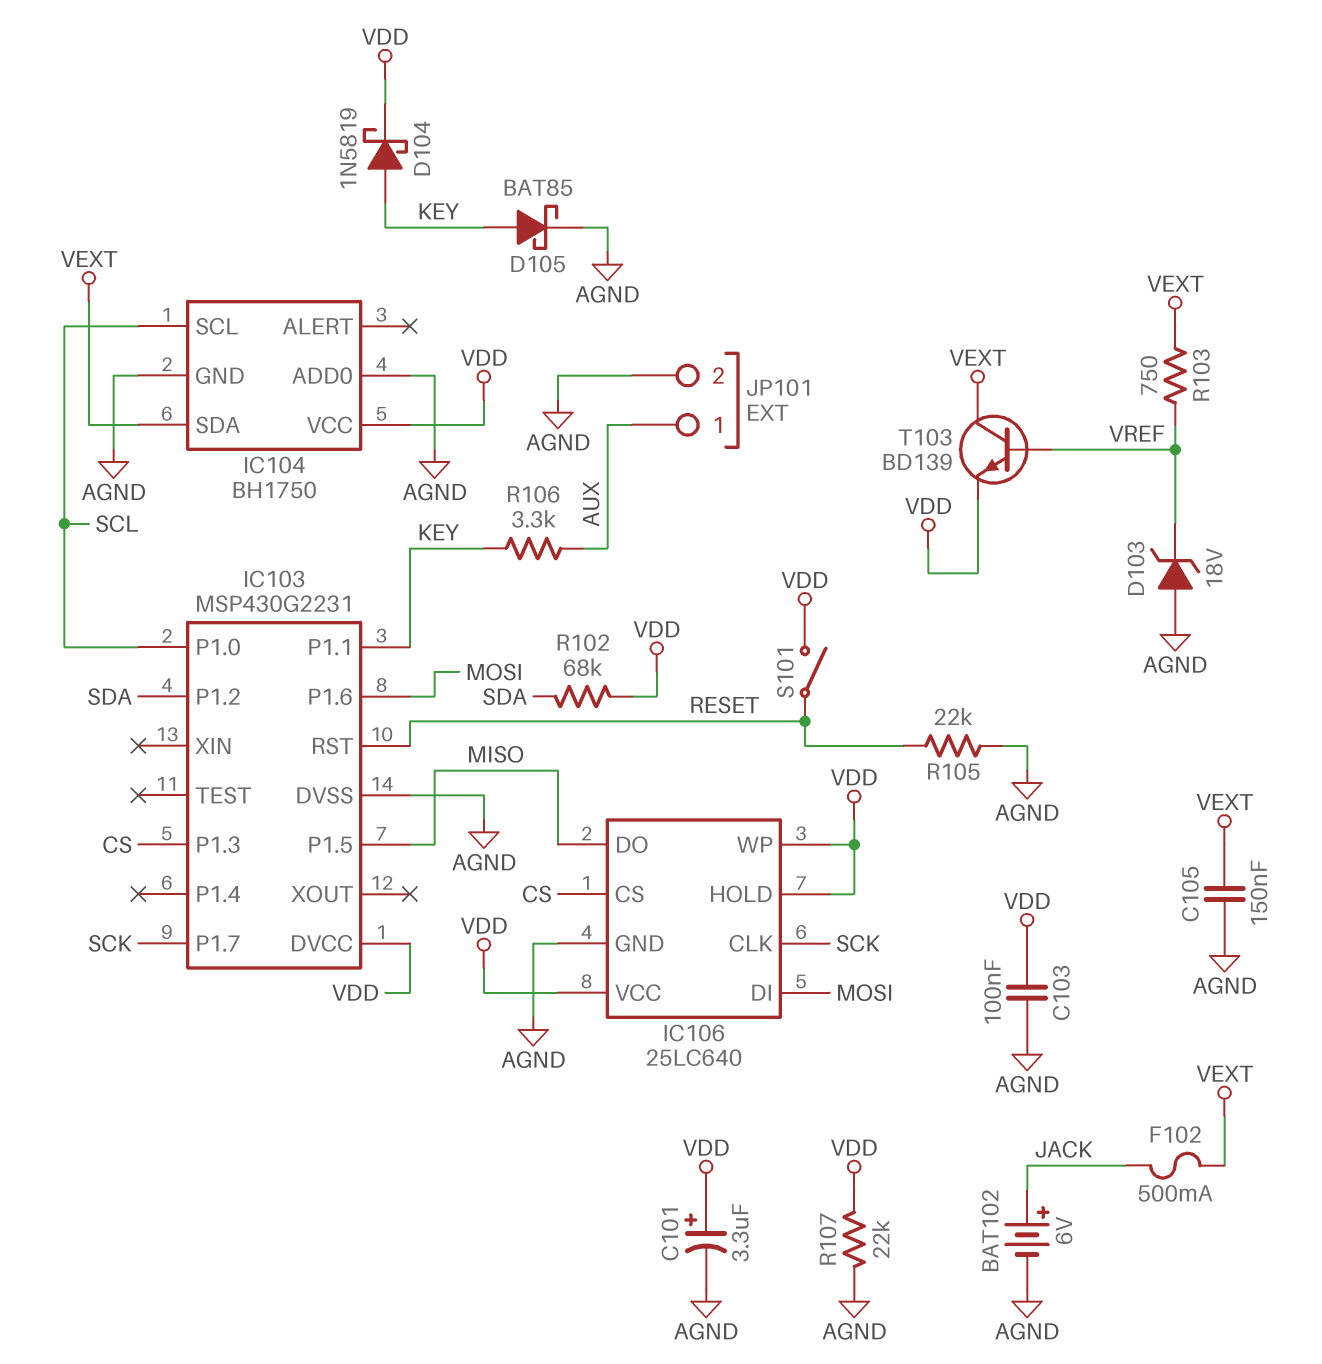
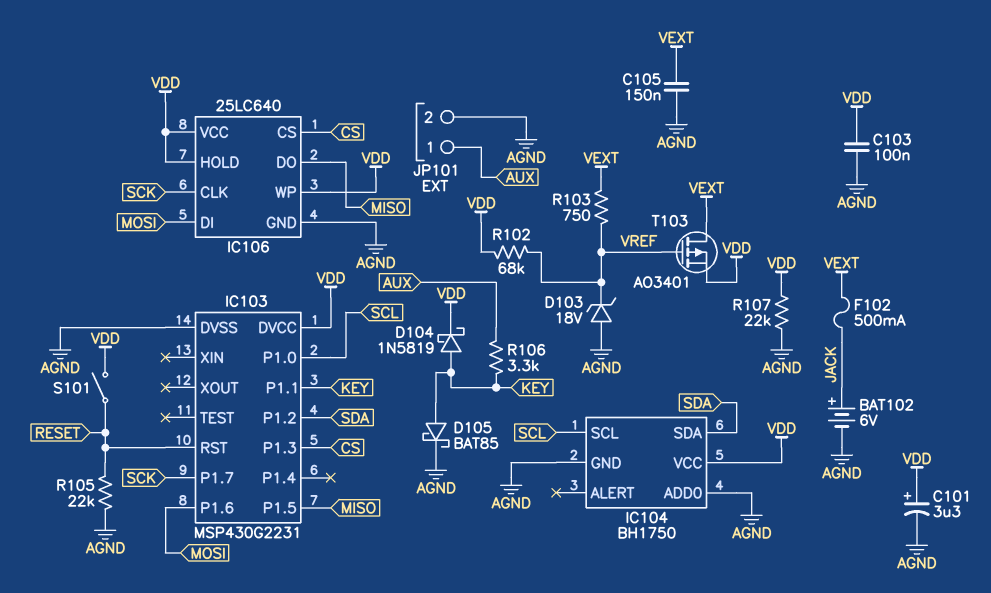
IC104 pin SDA: VEXT -> SDA
R102: 68k (SDA, VDD) -> 68k (VDD, VREF)
T103: NPN BD139 (B VREF, C VEXT, E VDD) -> PMOS AO3401 (G VREF, D VEXT, S VDD)

